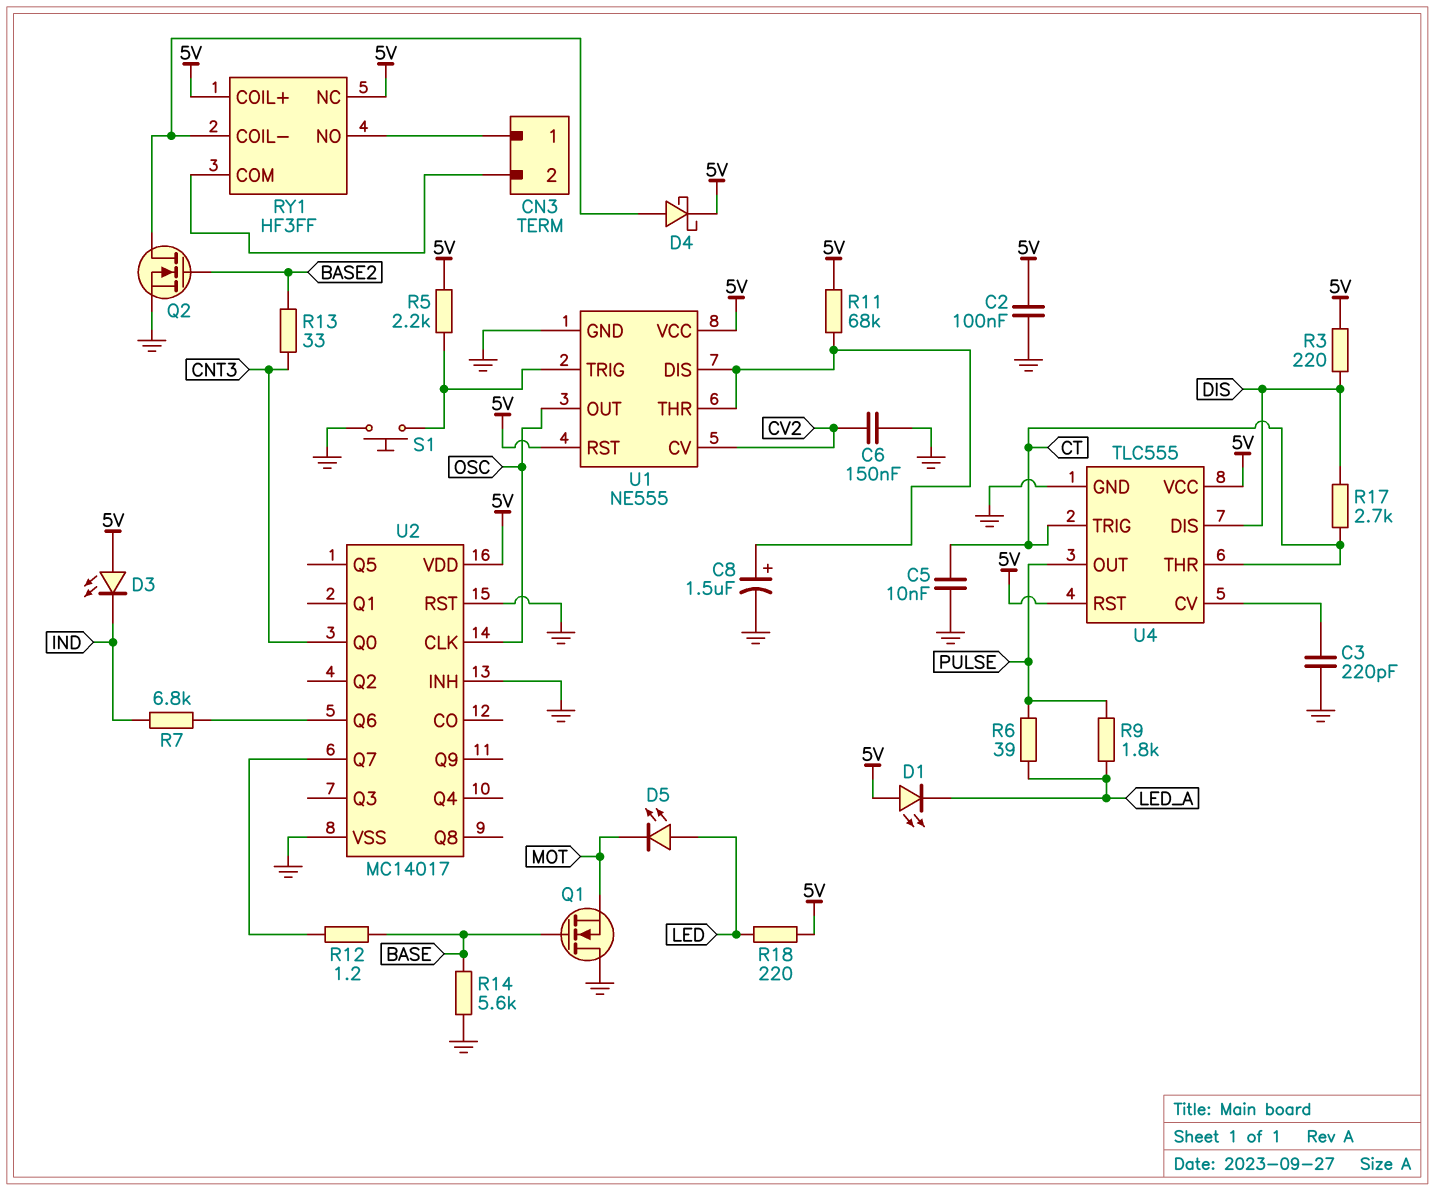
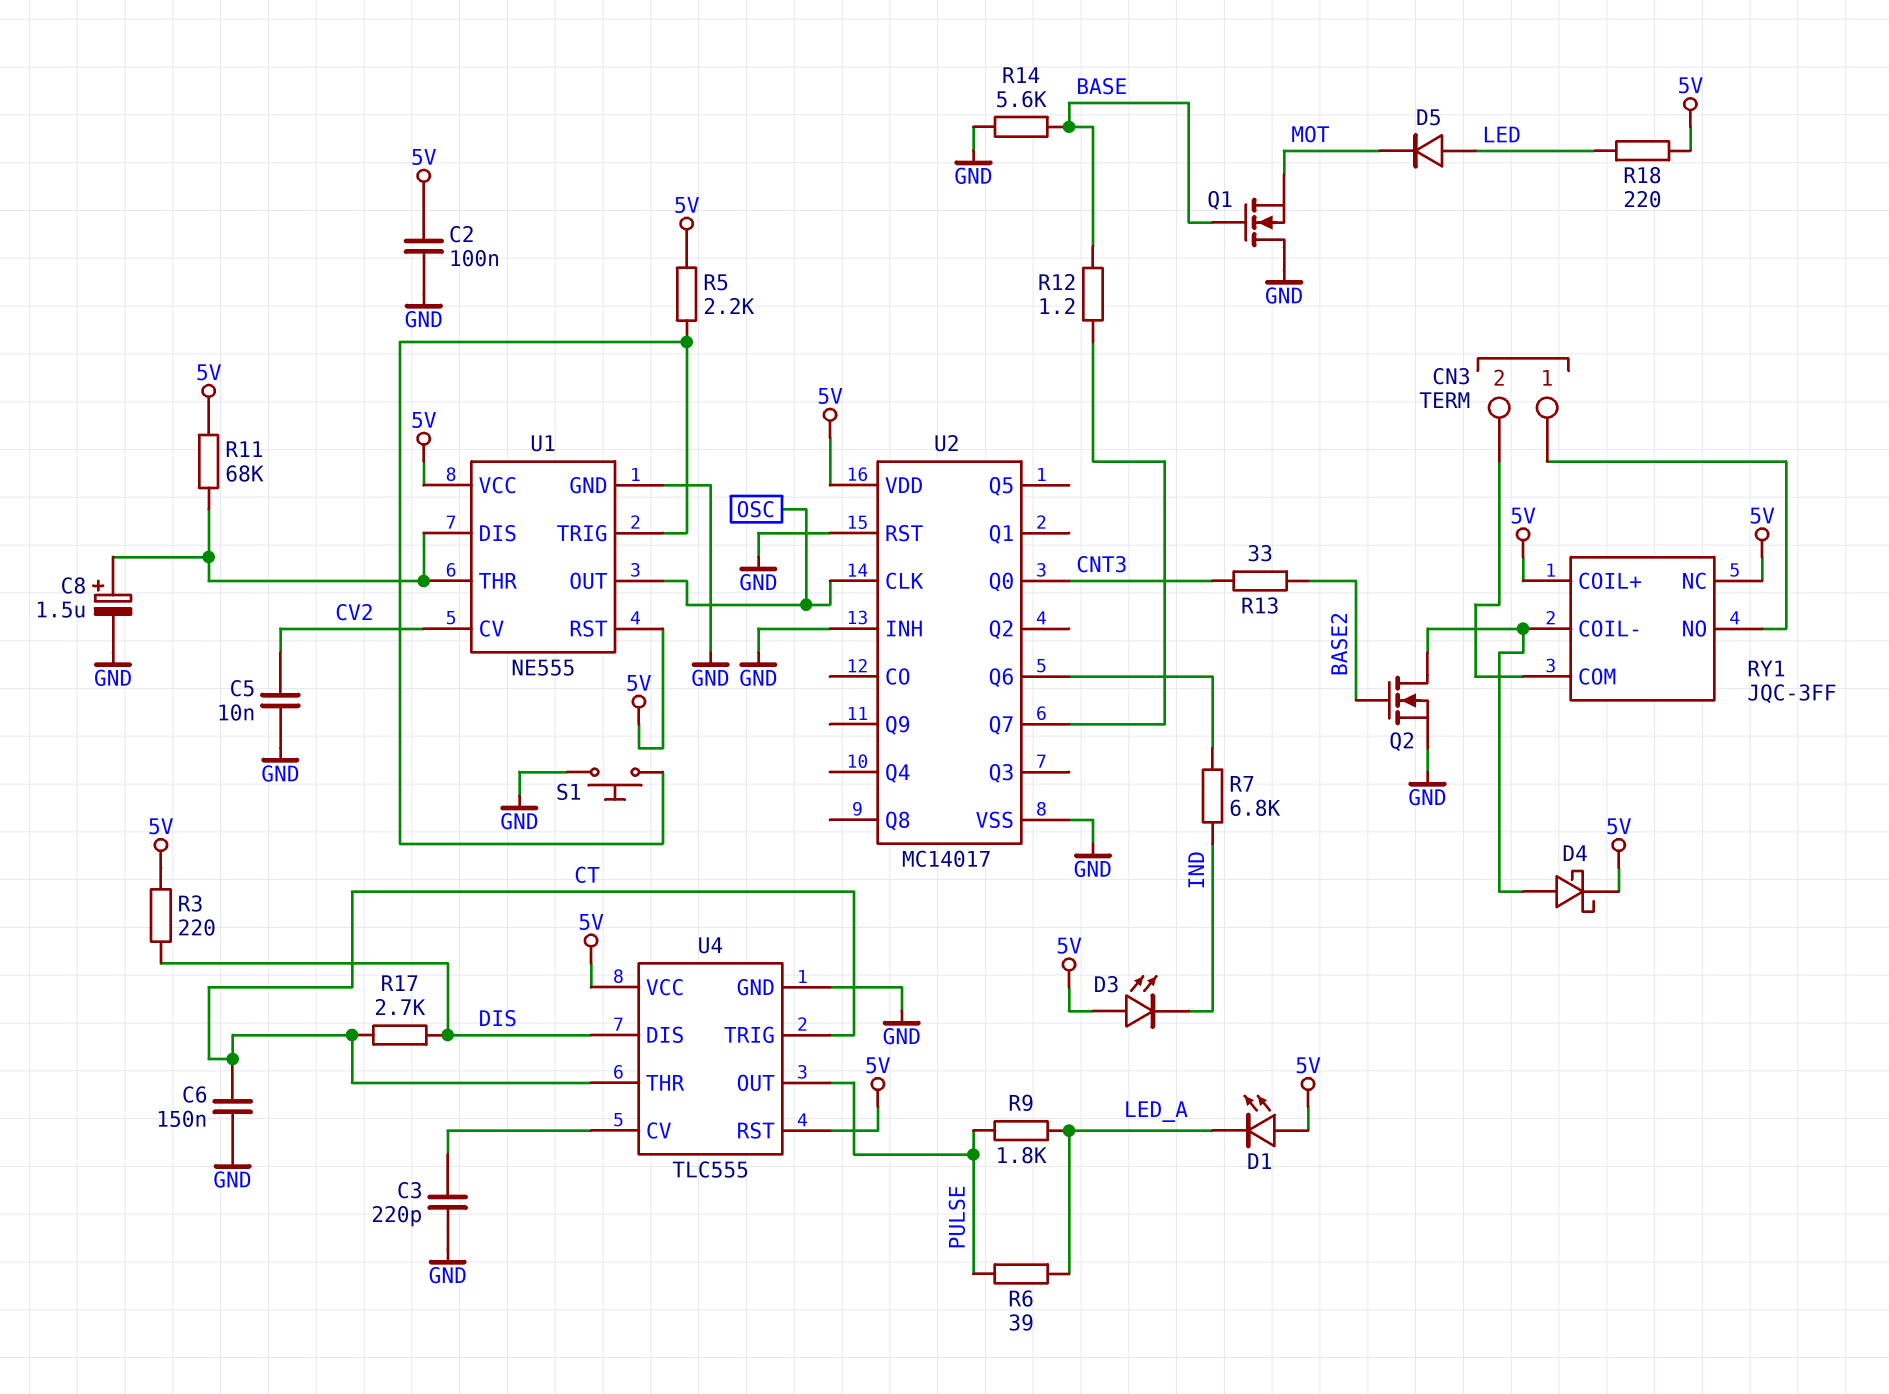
C5: 10nF (CT, GND) -> 10nF (CV2, GND)
C6: 150nF (CV2, GND) -> 150nF (CT, GND)
D5: LED (A LED, K MOT) -> diode (A LED, K MOT)
RY1: HF3FF -> JQC-3FF

